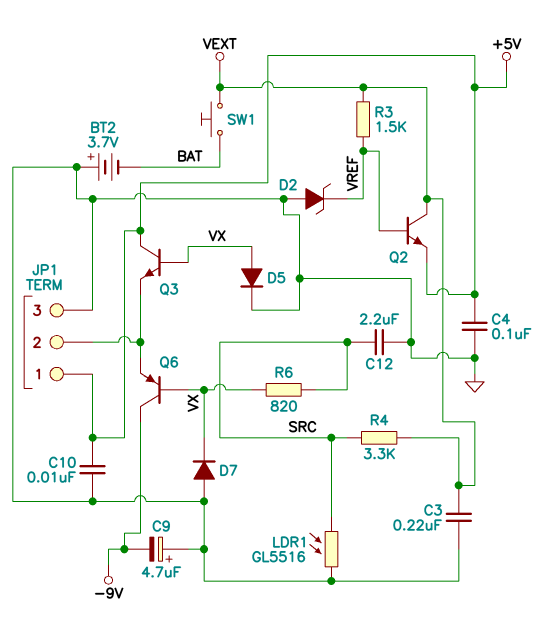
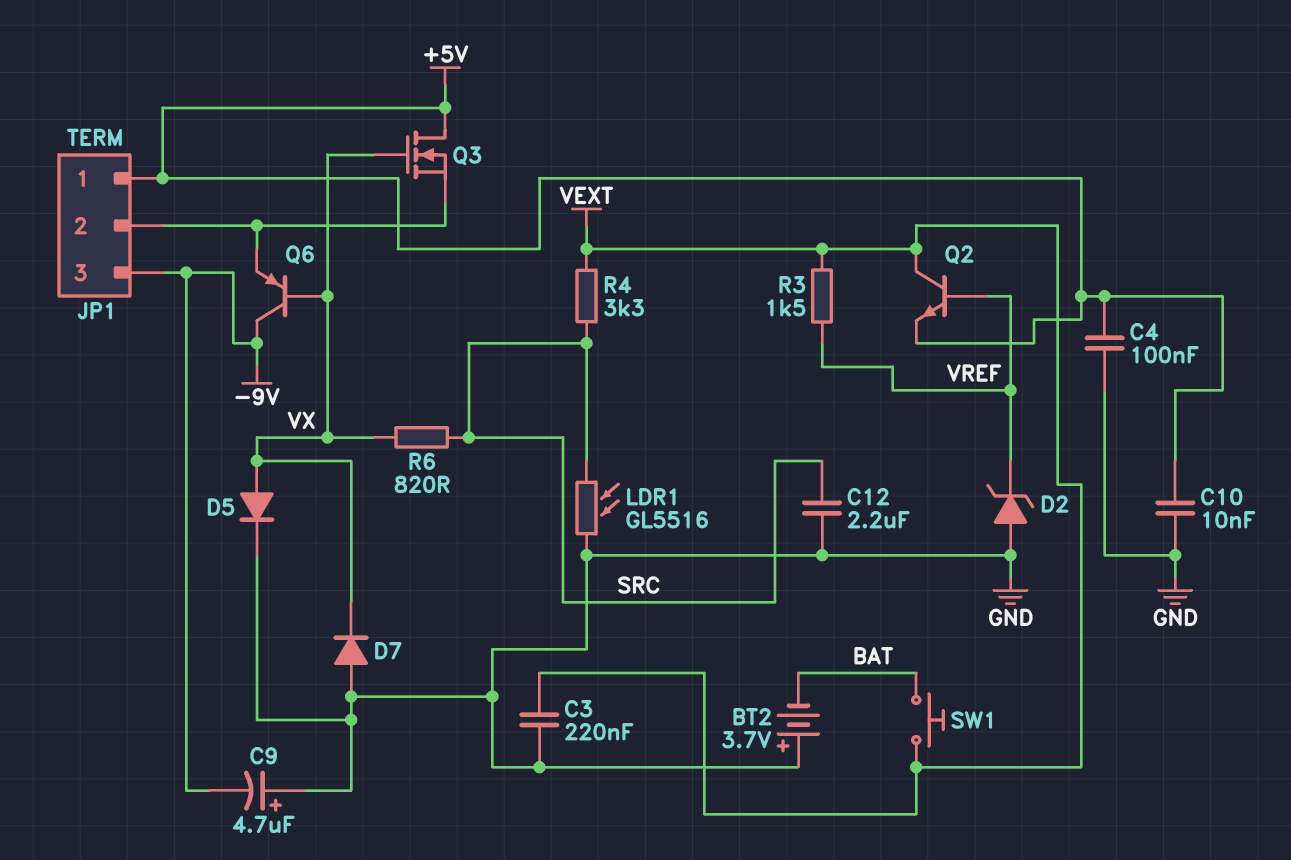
JP1 pin 3: GND -> -9V
Q3: NPN (B VX, C +5V, E JP1/2) -> NMOS (G VX, D +5V, S JP1/2)

